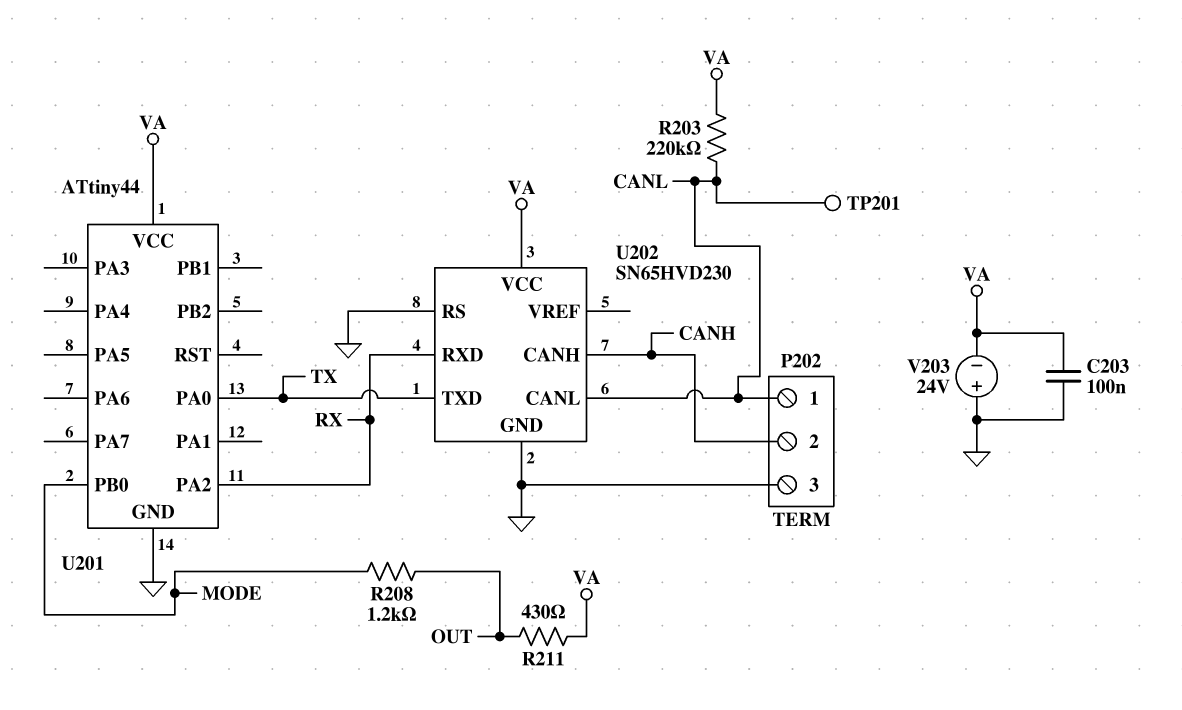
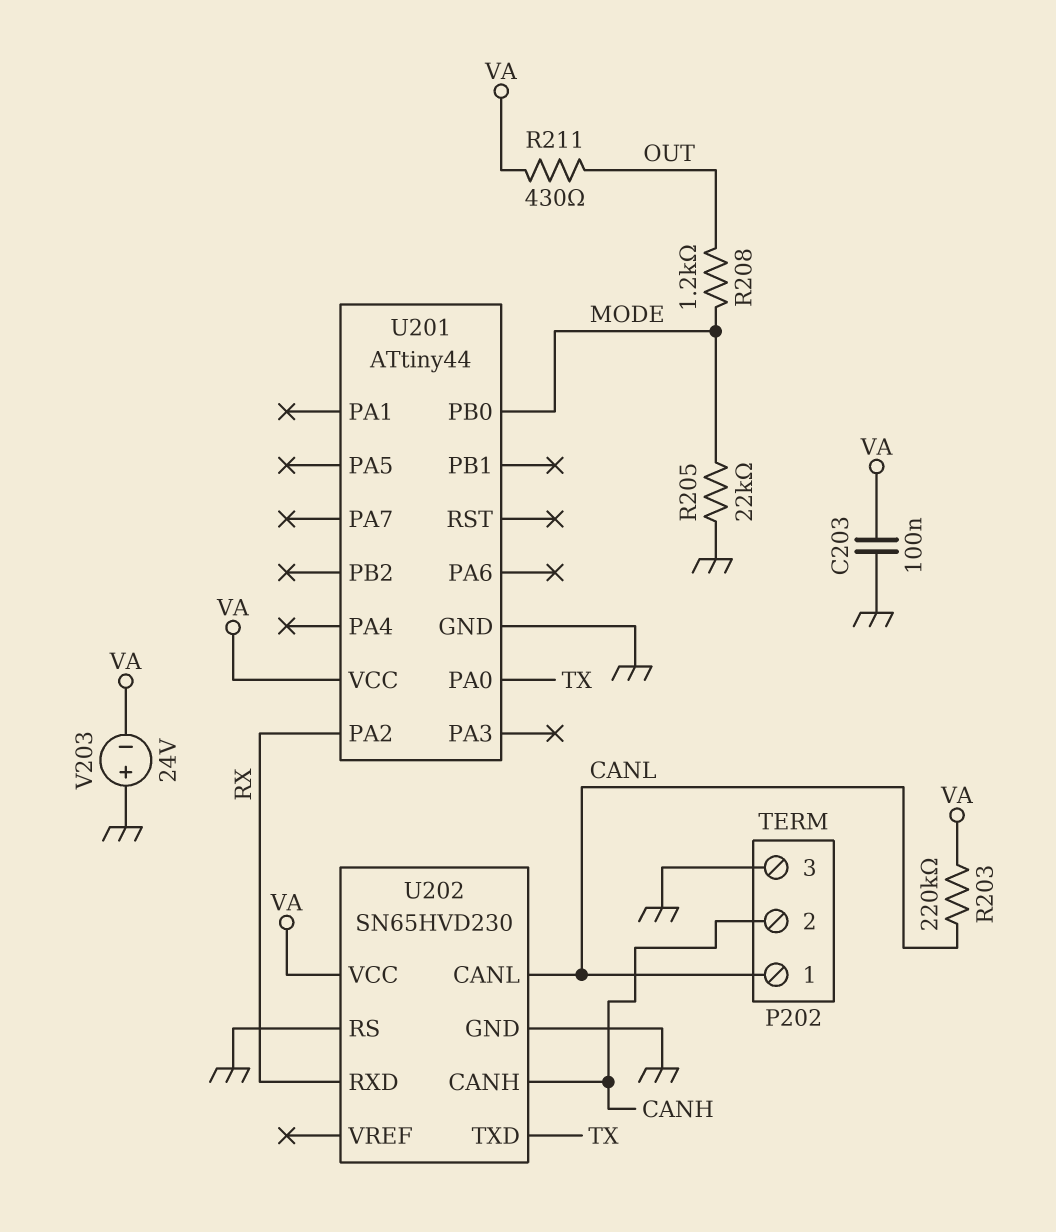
R205: none -> 22k (GND, MODE)
TP201: test point (CANL) -> none

